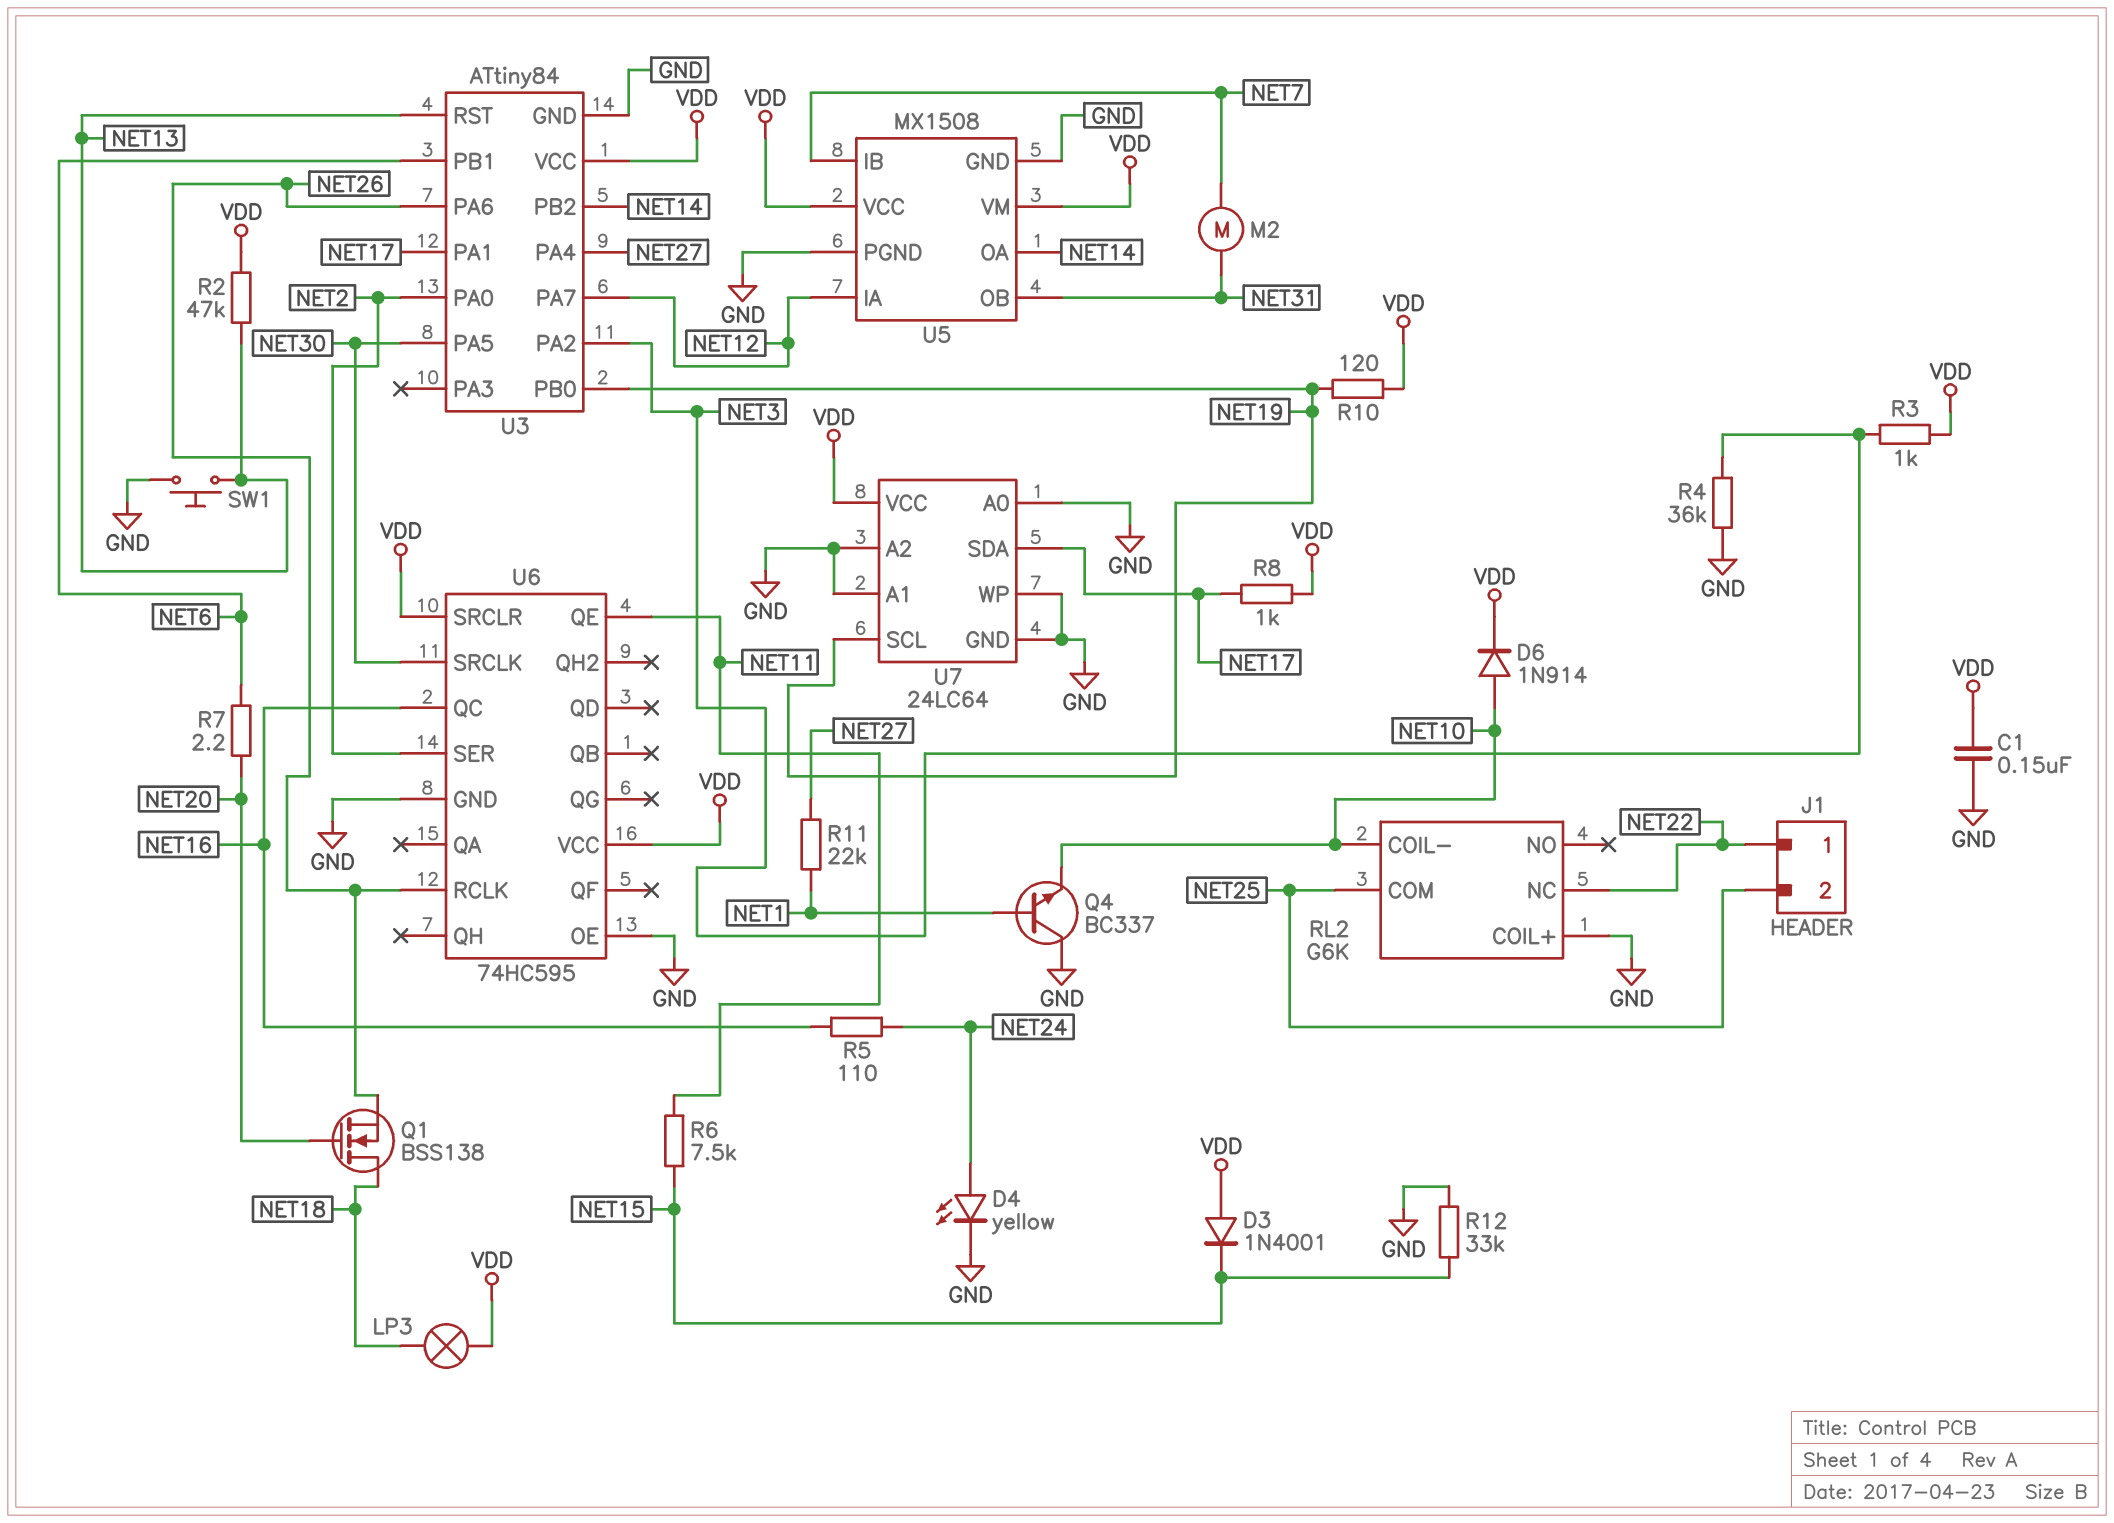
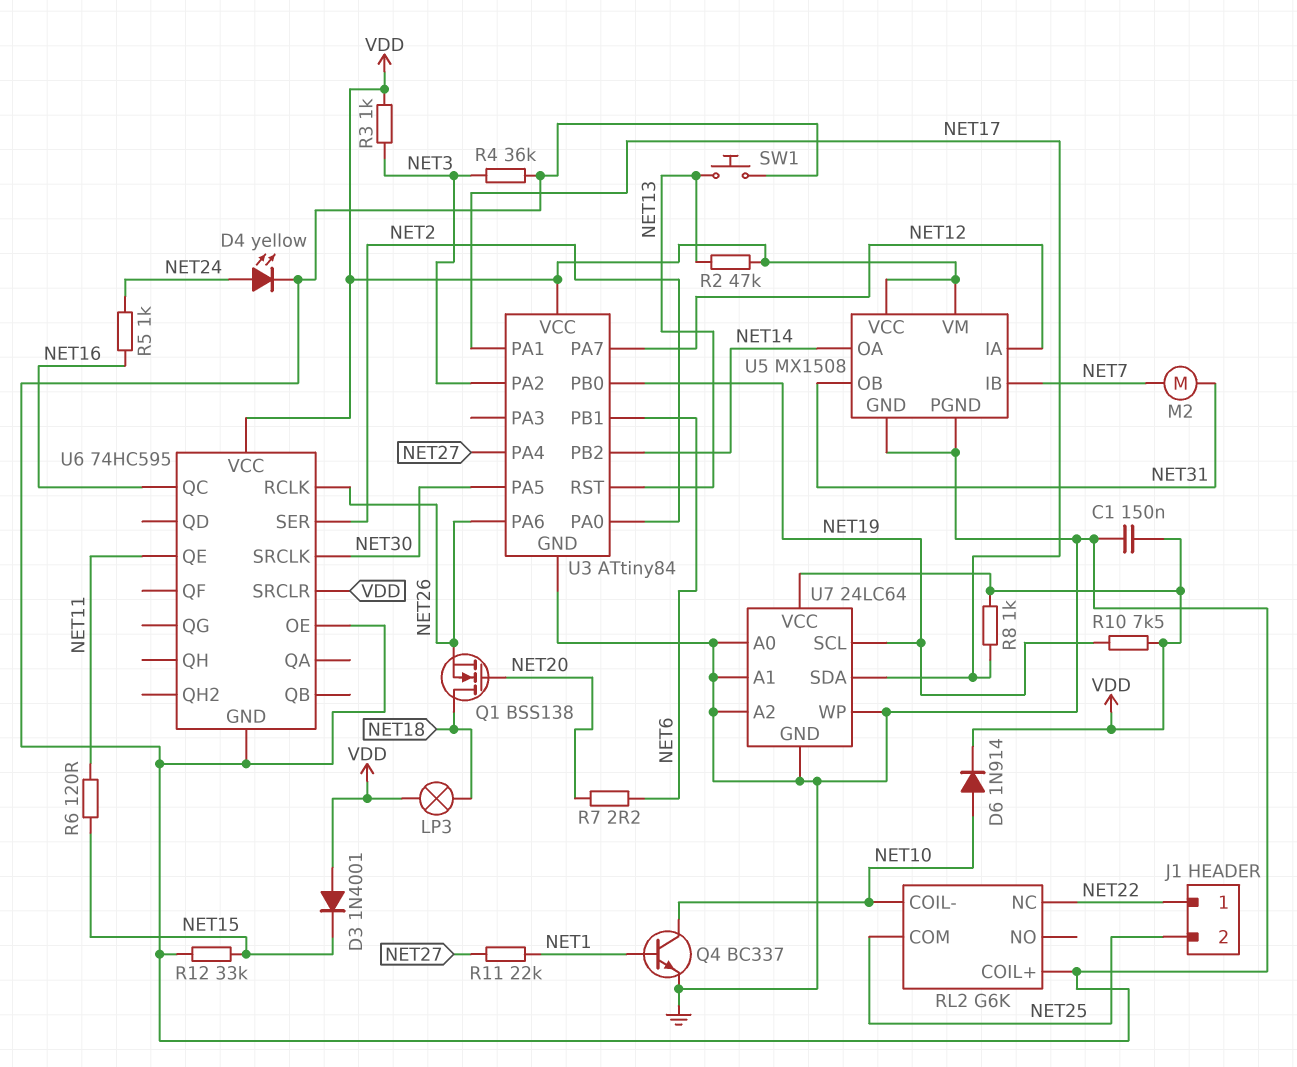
Q4: NPN BC337 (B NET1, C GND, E NET10) -> NPN BC337 (B NET1, C NET10, E GND)
R5: 110 (NET16, NET24) -> 1k (NET16, NET24)
R6: 7.5k (NET11, NET15) -> 120 (NET11, NET15)
R10: 120 (NET19, VDD) -> 7.5k (NET19, VDD)

